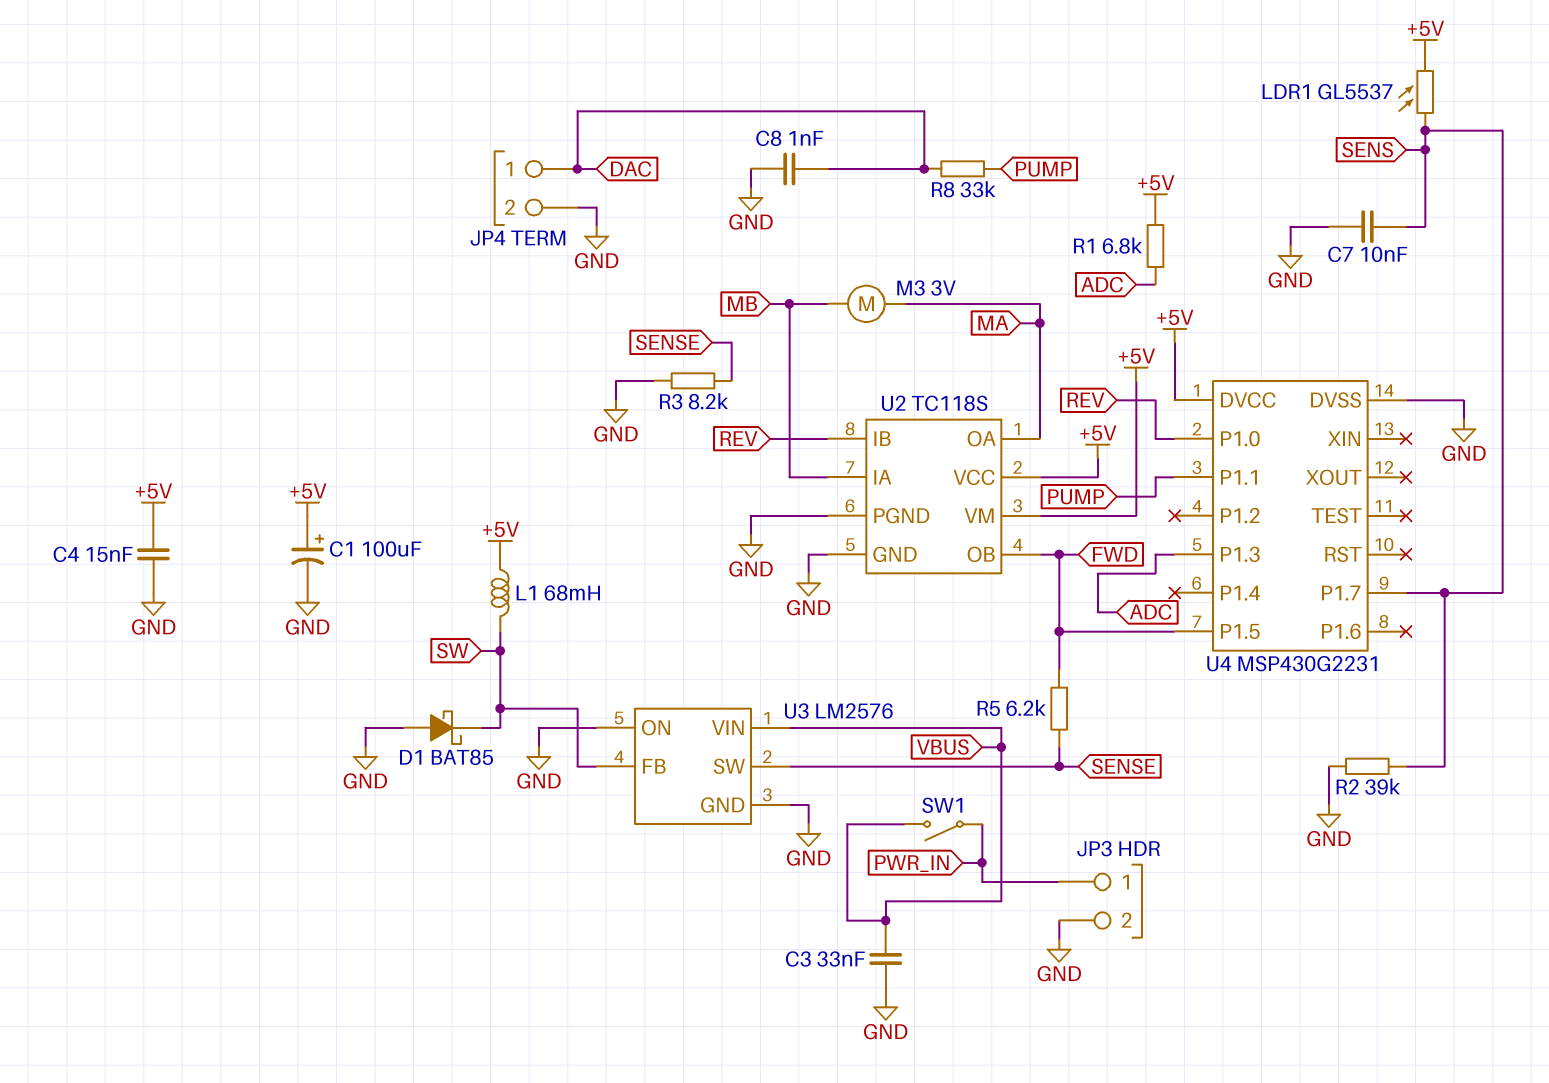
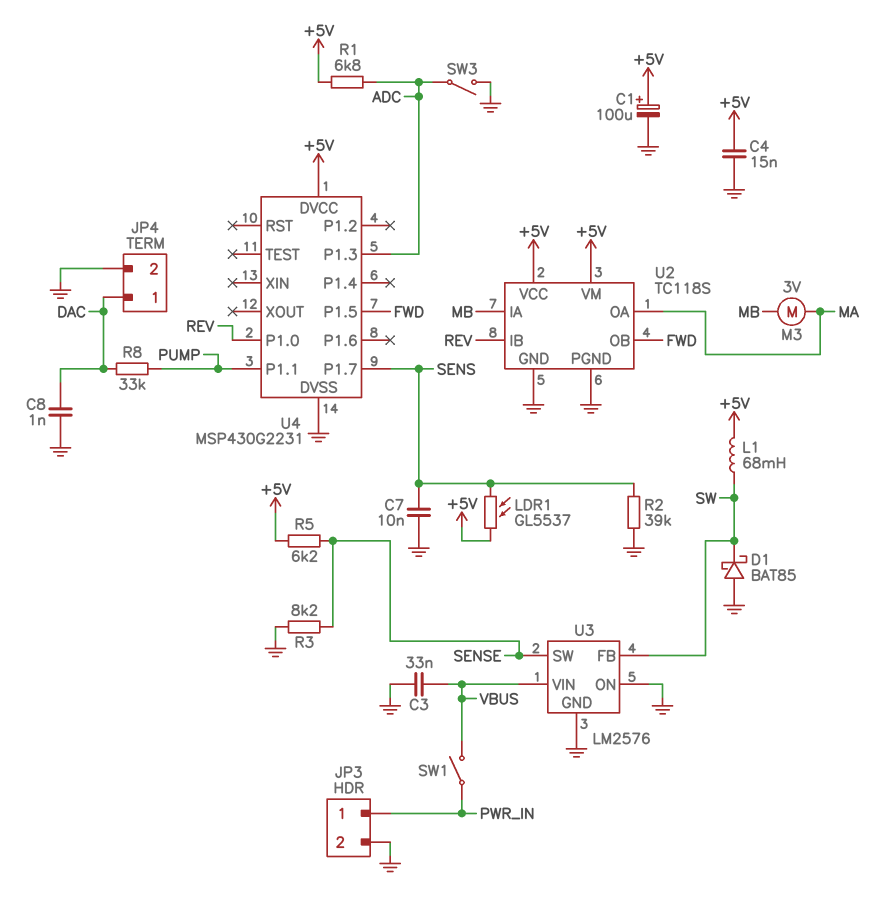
R5: 6.2k (FWD, SENSE) -> 6.2k (+5V, SENSE)
SW3: none -> switch (ADC, GND)

